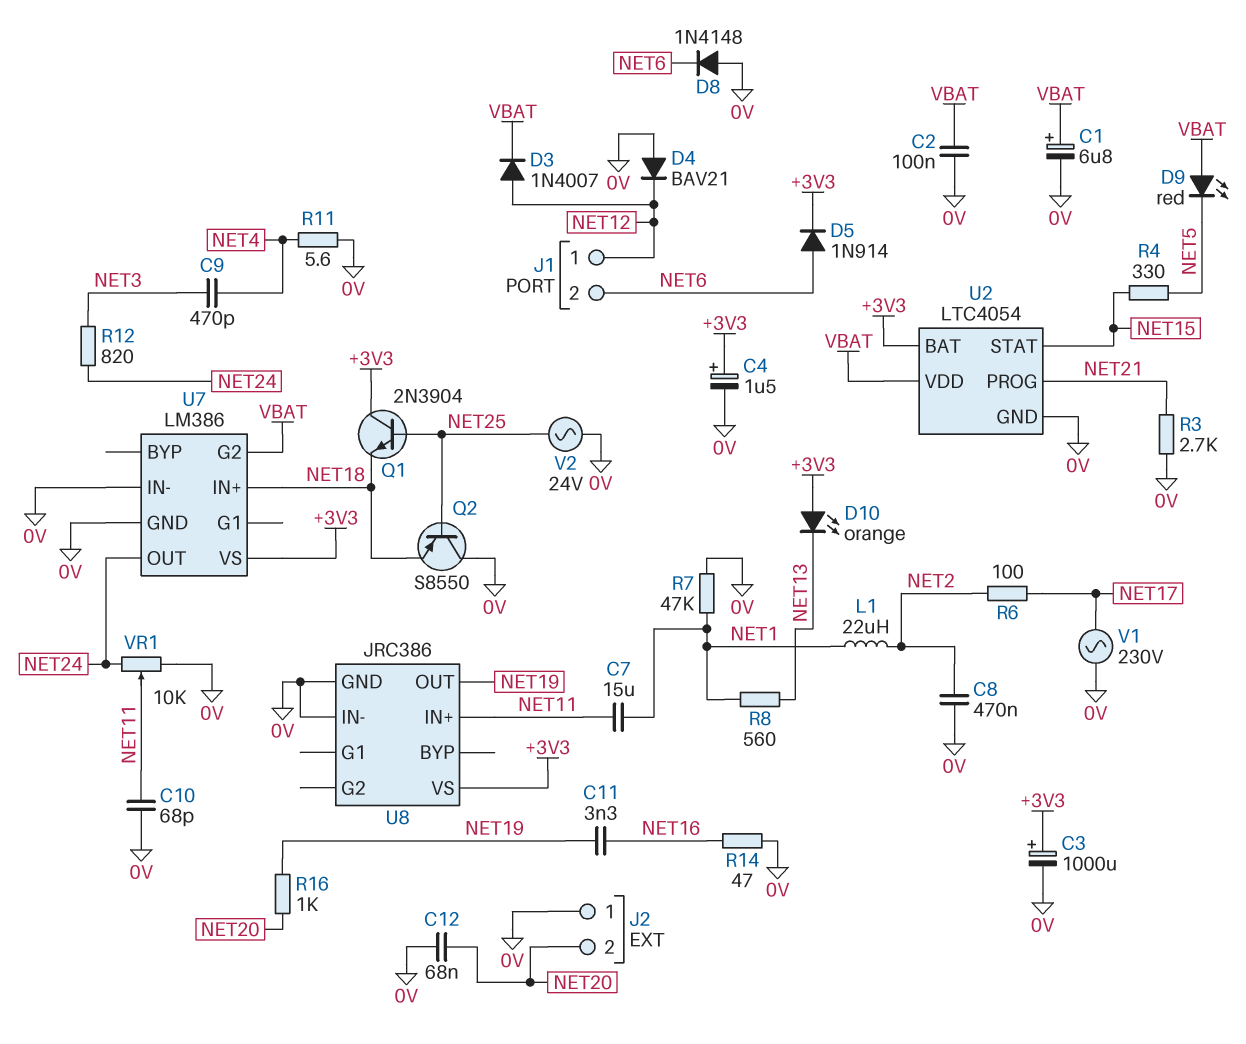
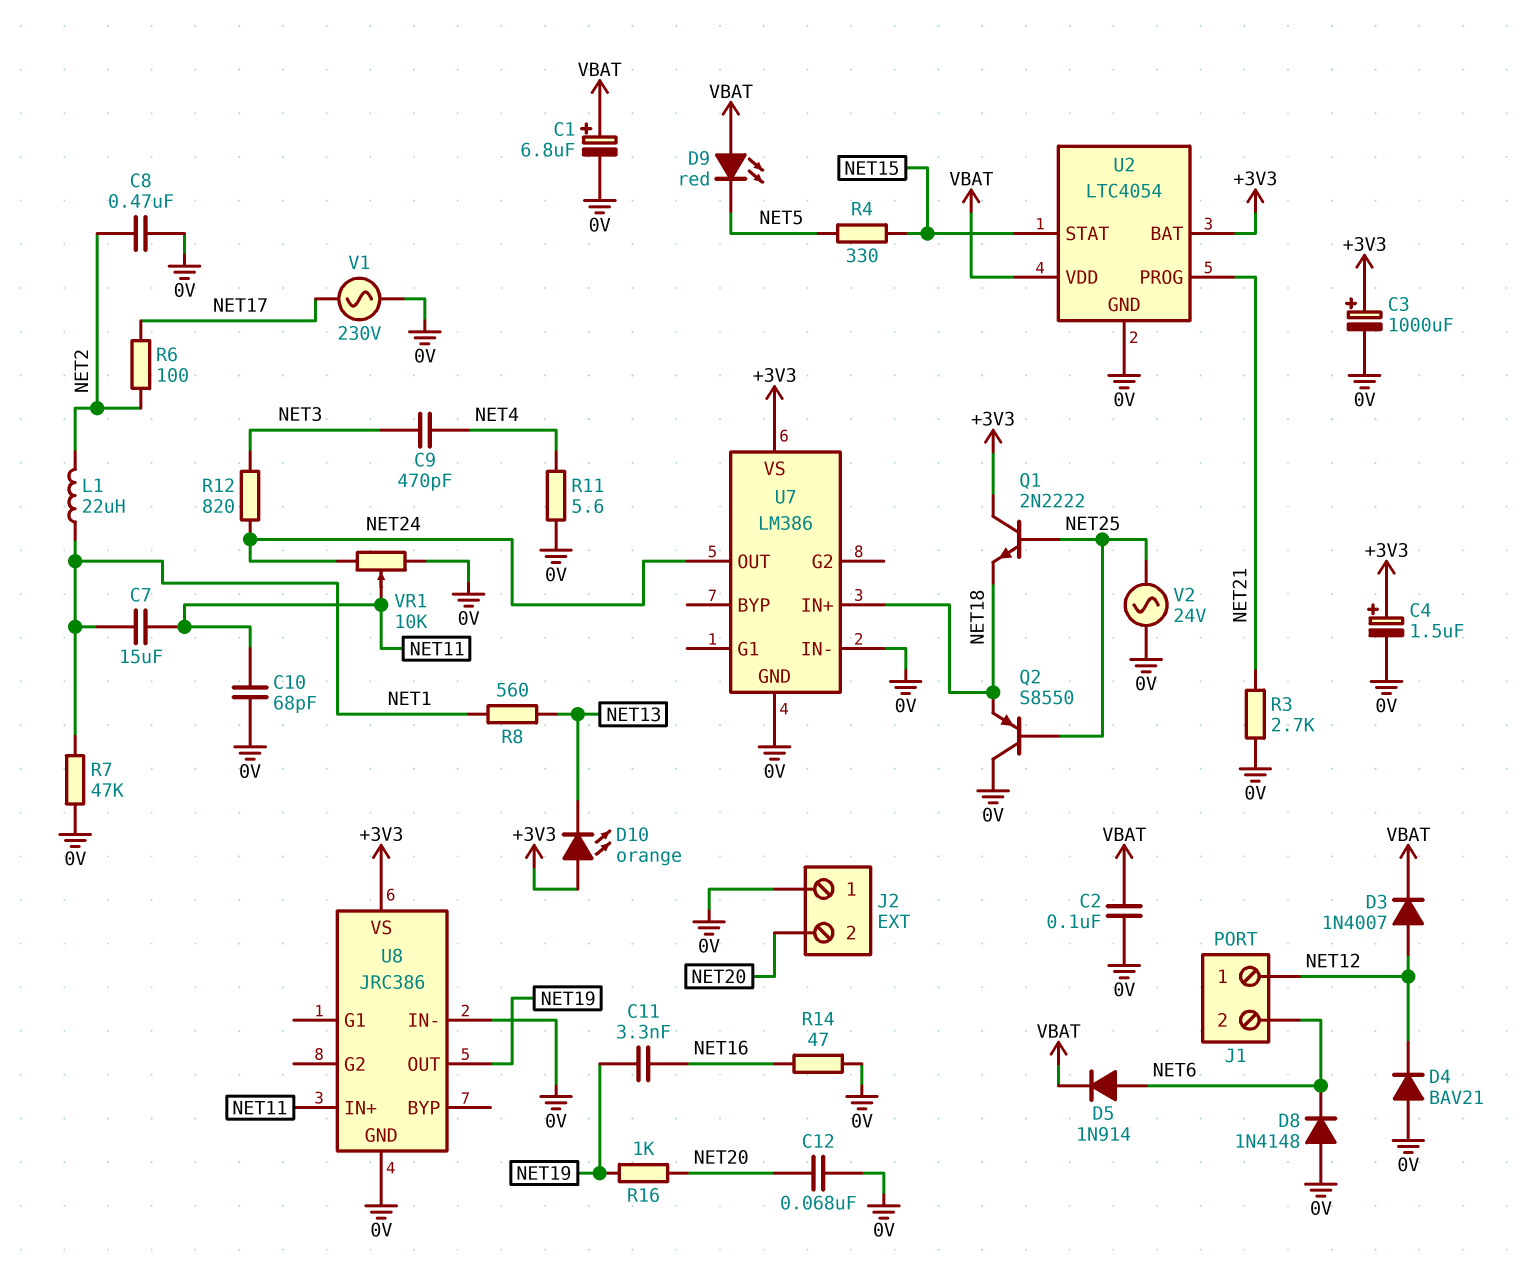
D5: diode 1N914 (A NET6, K +3V3) -> diode 1N914 (A NET6, K VBAT)
Q1: NPN 2N3904 (B NET25, C +3V3, E NET18) -> NPN 2N2222 (B NET25, C +3V3, E NET18)
U7 pin G2: VBAT -> none

